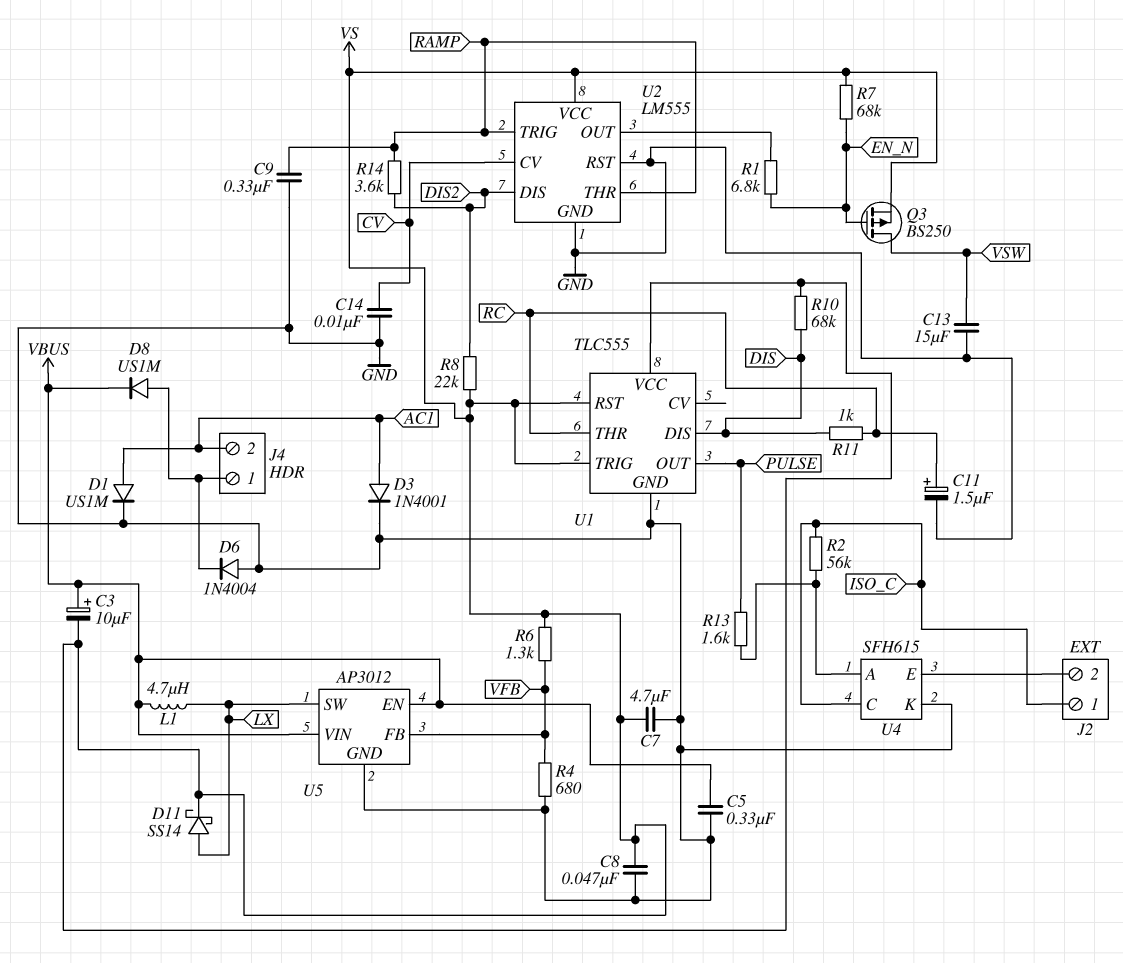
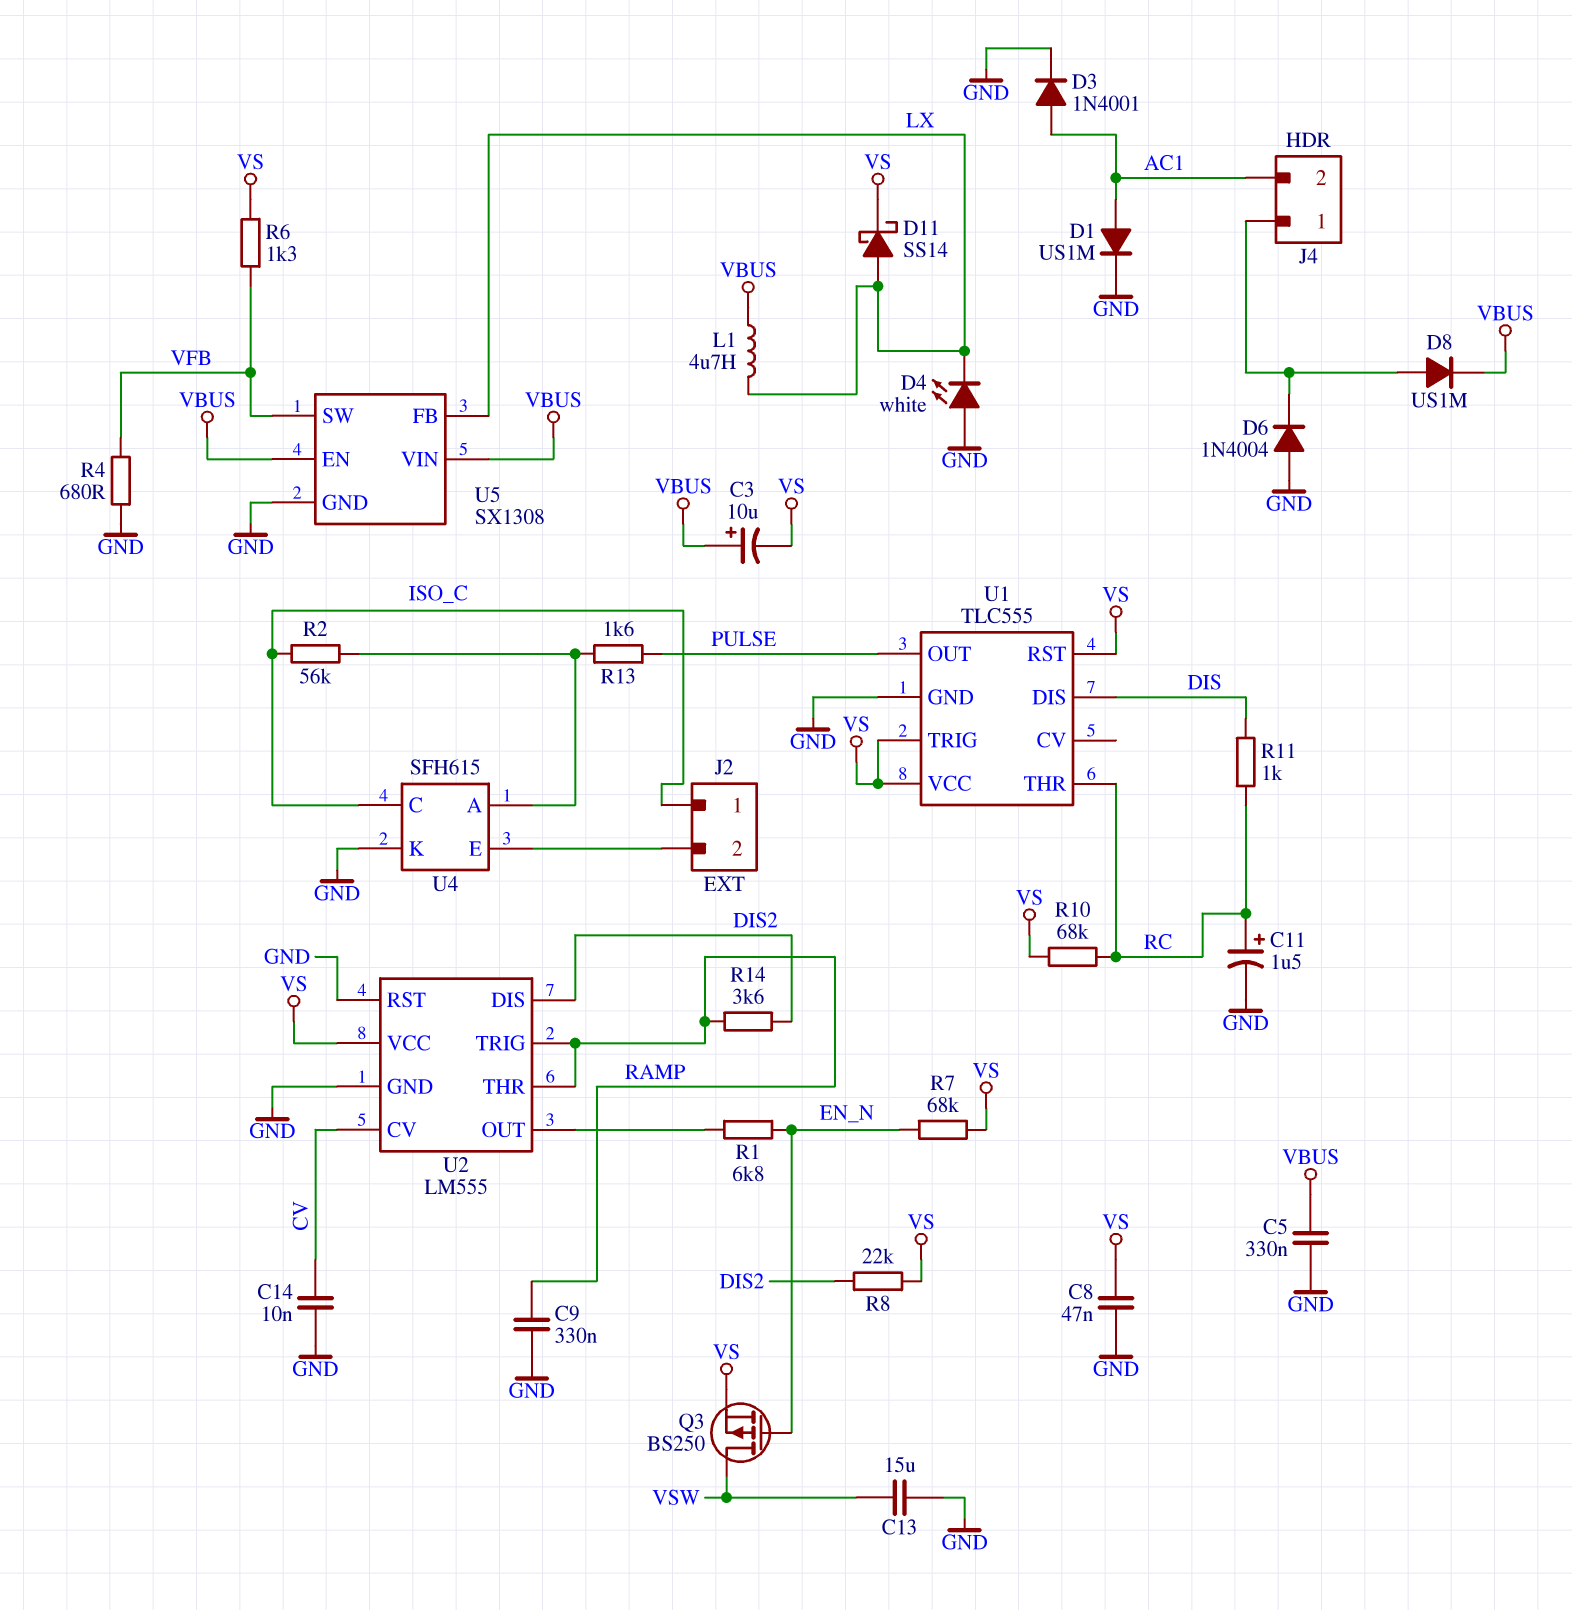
C7: 4.7uF (GND, VS) -> none
D4: none -> LED white (A GND, K LX)
R10: 68k (DIS, VS) -> 68k (RC, VS)
U5: AP3012 -> SX1308
U5 pin FB: VFB -> LX
U5 pin SW: LX -> VFB

